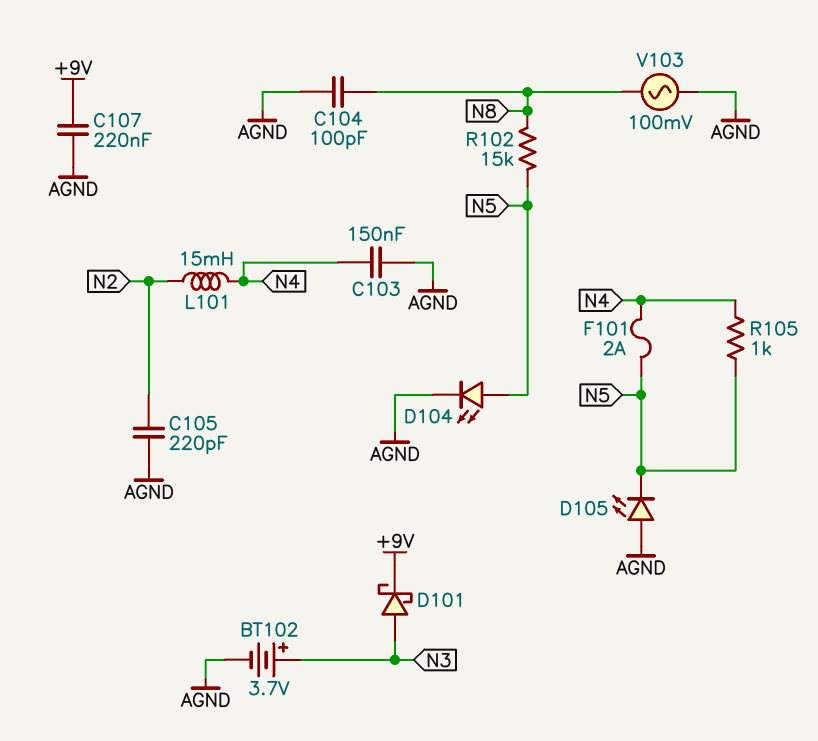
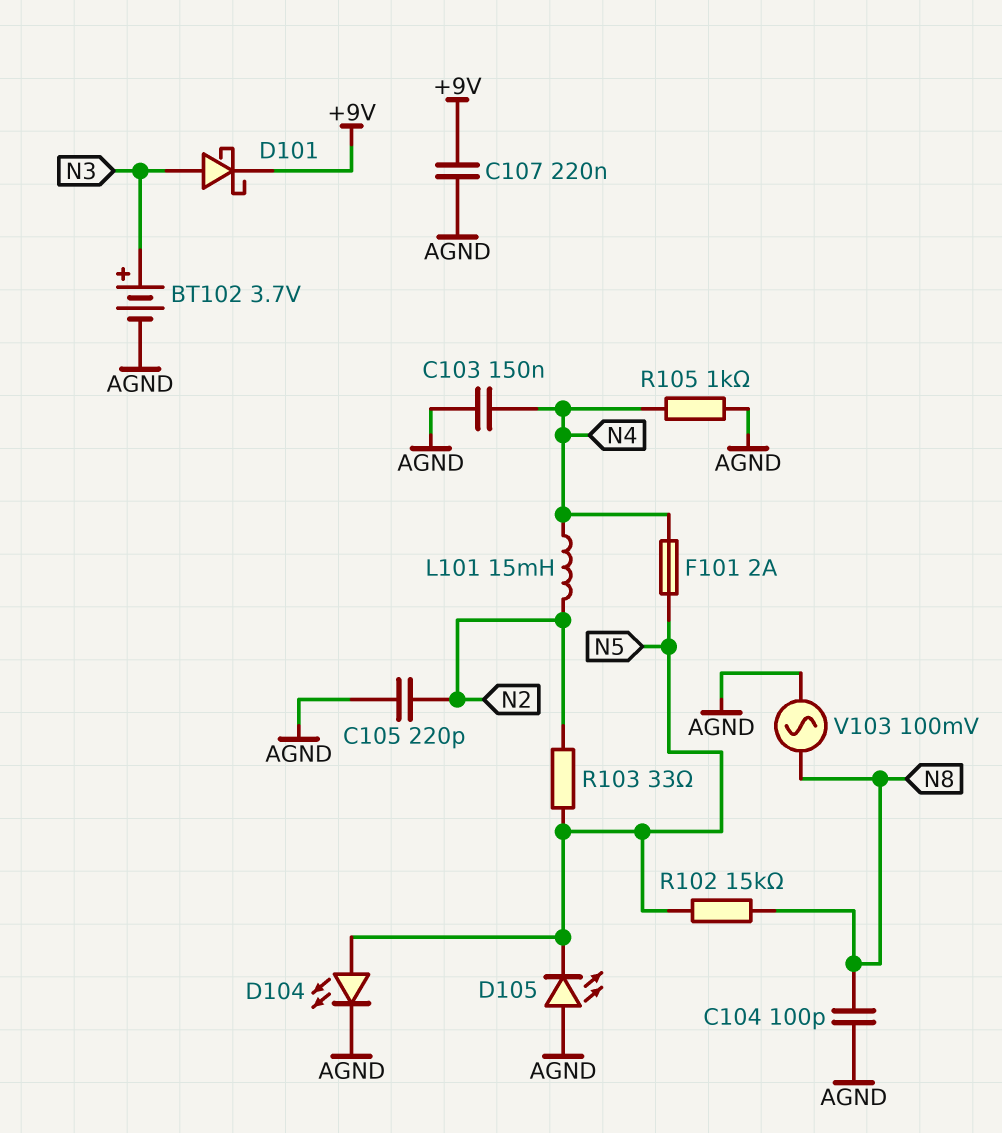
R103: none -> 33 (N2, N5)
R105: 1k (N4, N5) -> 1k (AGND, N4)

